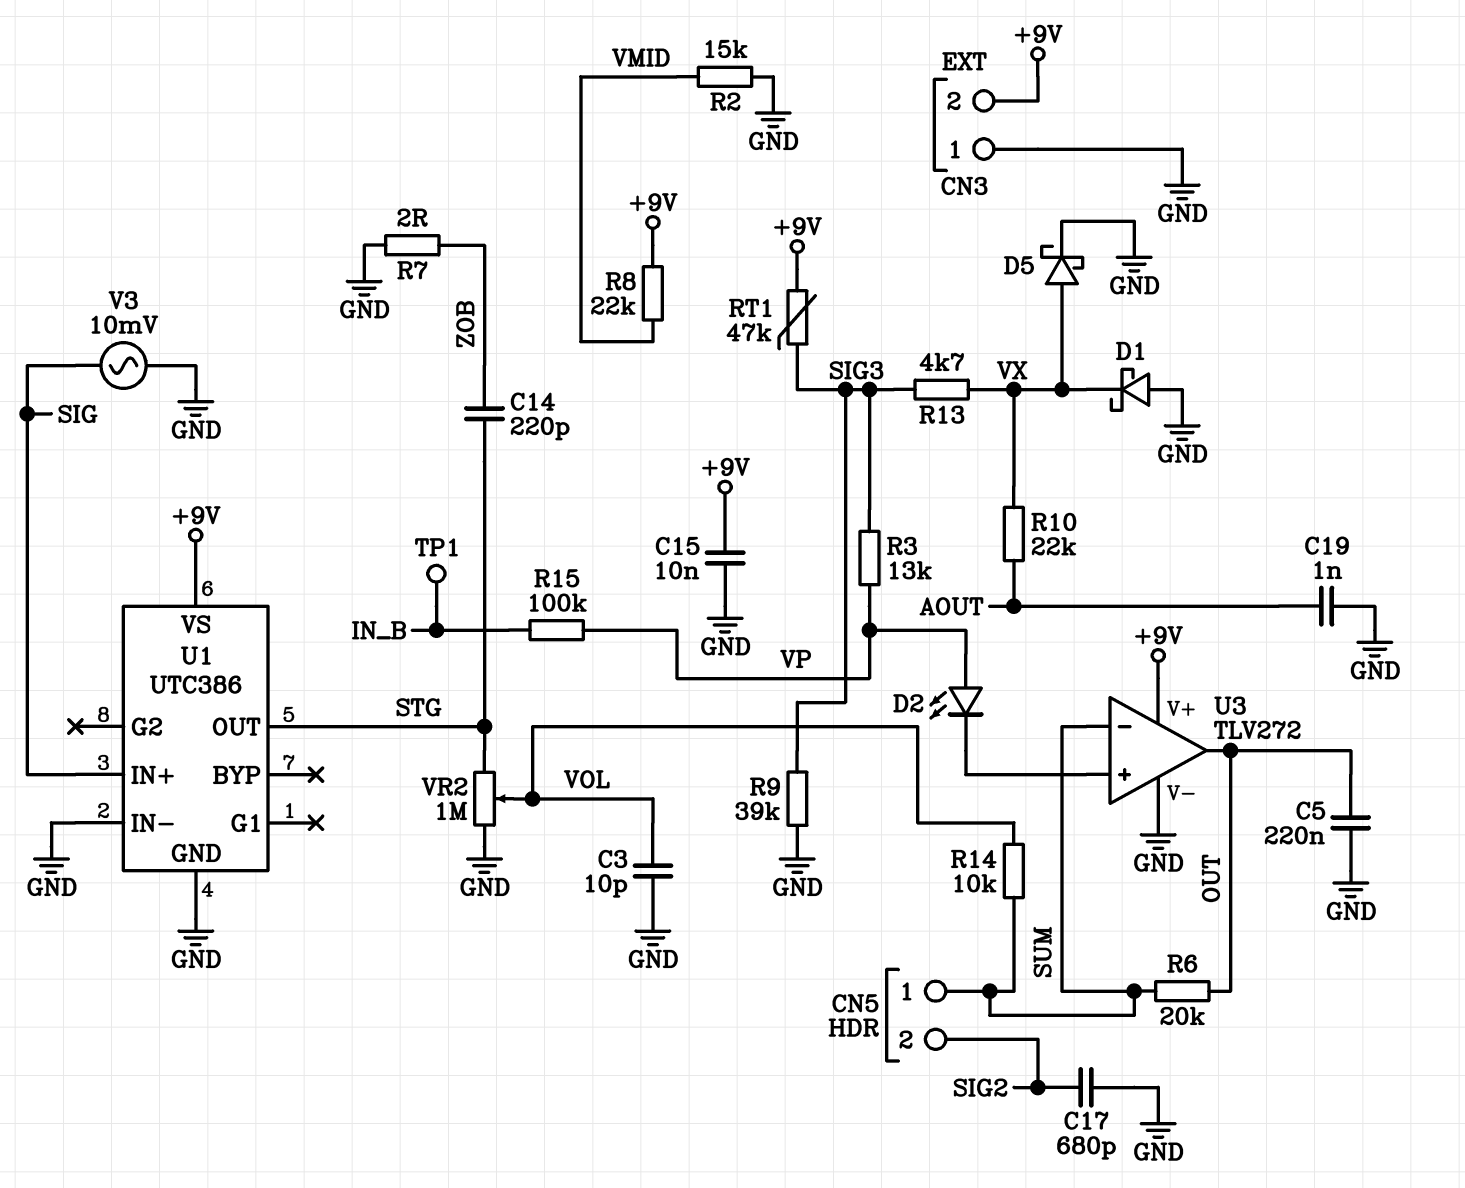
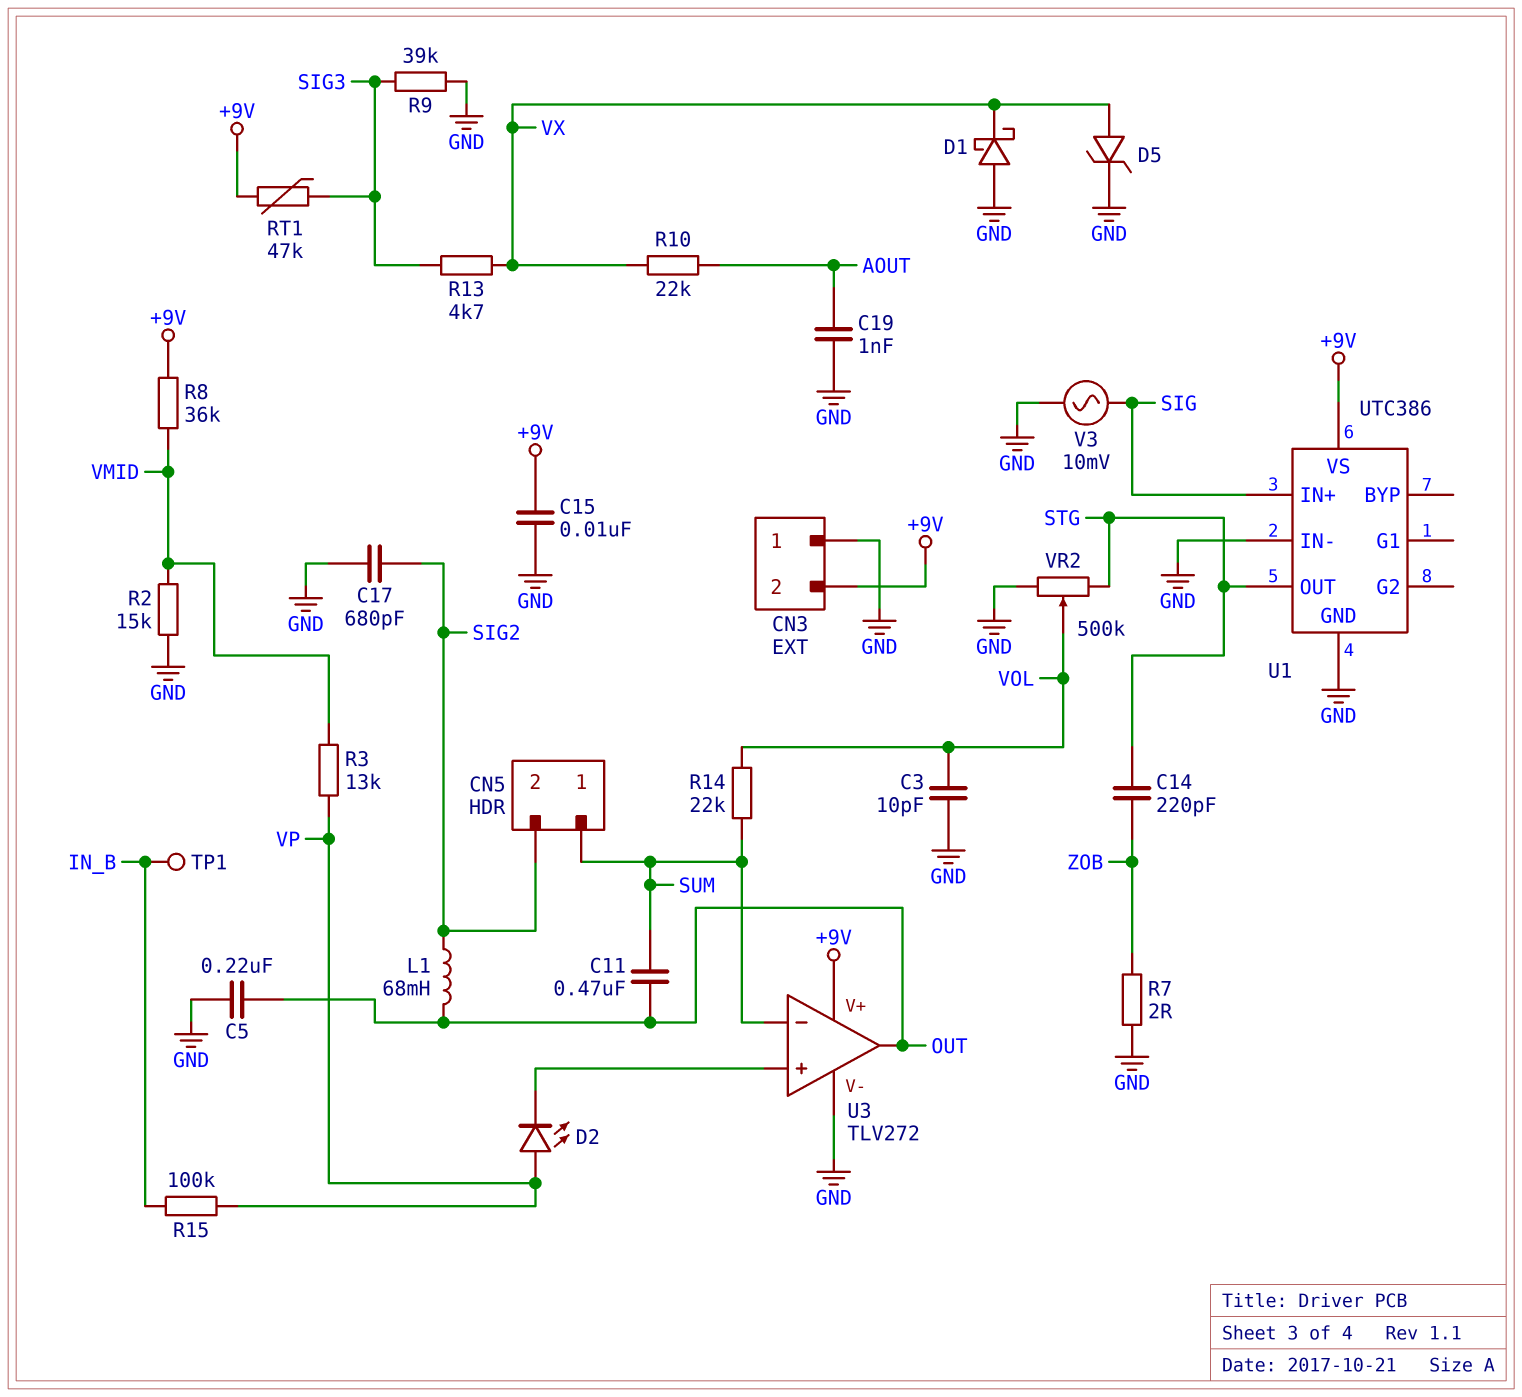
C11: none -> 470nF (OUT, SUM)
D5: schottky (A VX, K GND) -> zener (A VX, K GND)
L1: none -> 68mH (OUT, SIG2)
R3: 13k (SIG3, VP) -> 13k (VMID, VP)
R6: 20k (OUT, SUM) -> none
R8: 22k (+9V, VMID) -> 36k (+9V, VMID)
R14: 10k (SUM, VOL) -> 22k (SUM, VOL)
VR2: 1M (GND, STG, wiper VOL) -> 500k (GND, STG, wiper VOL)

